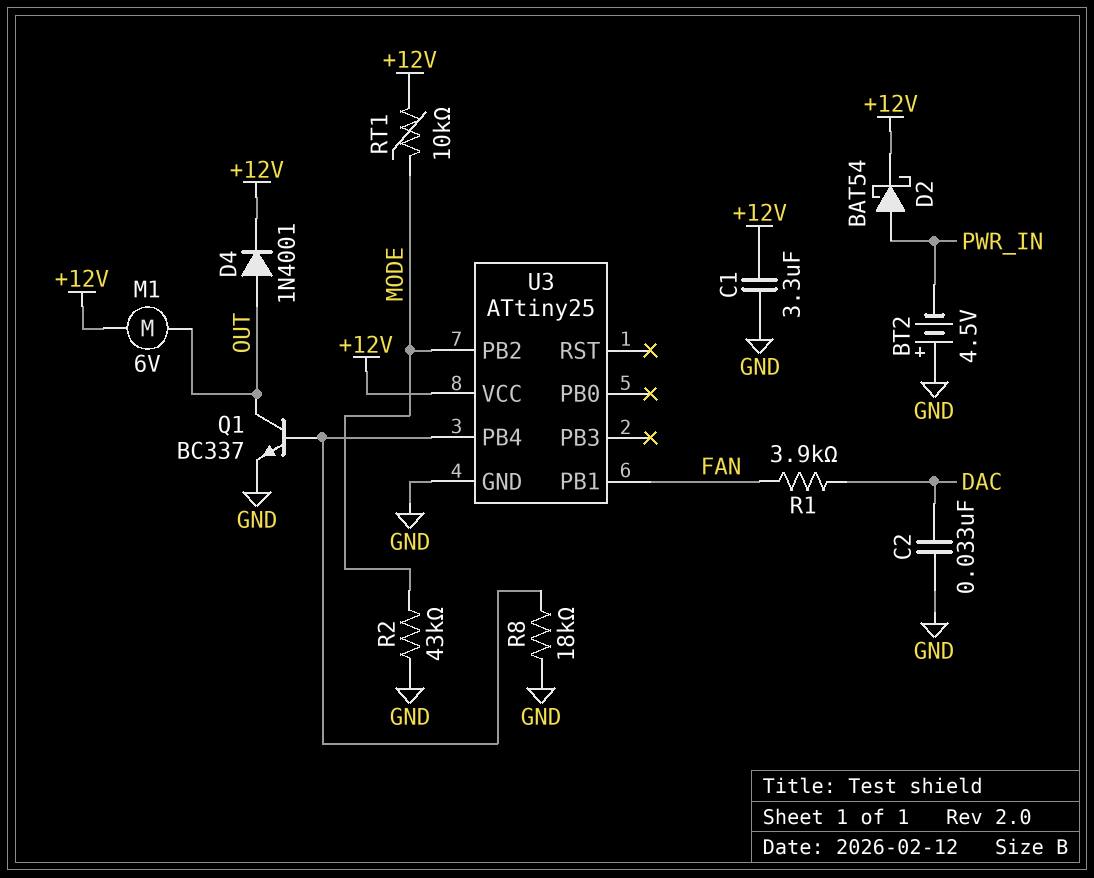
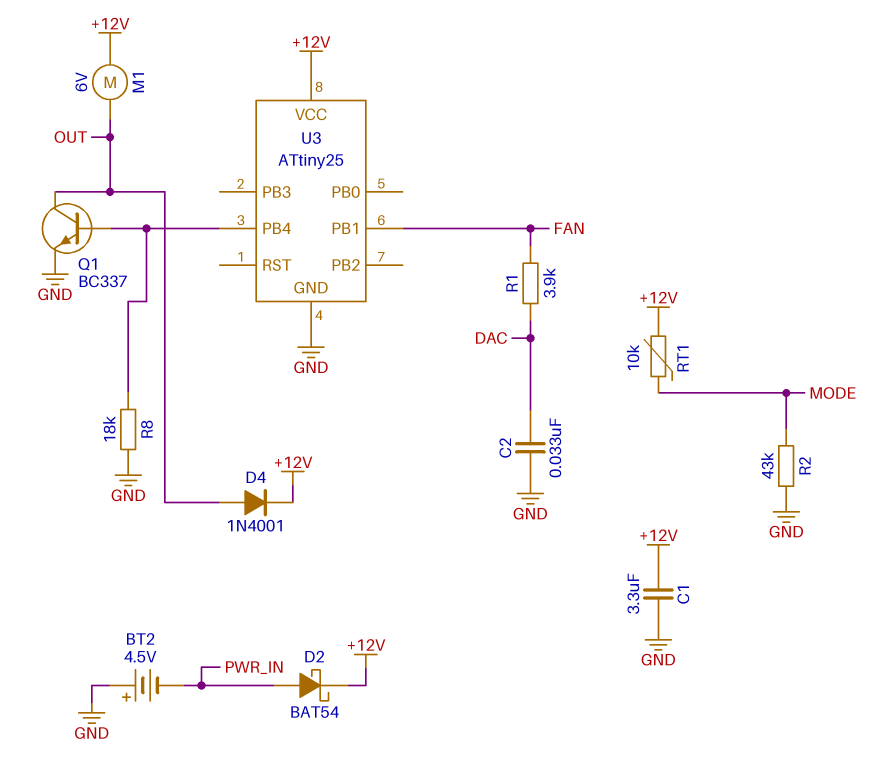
U3 pin PB2: MODE -> none

